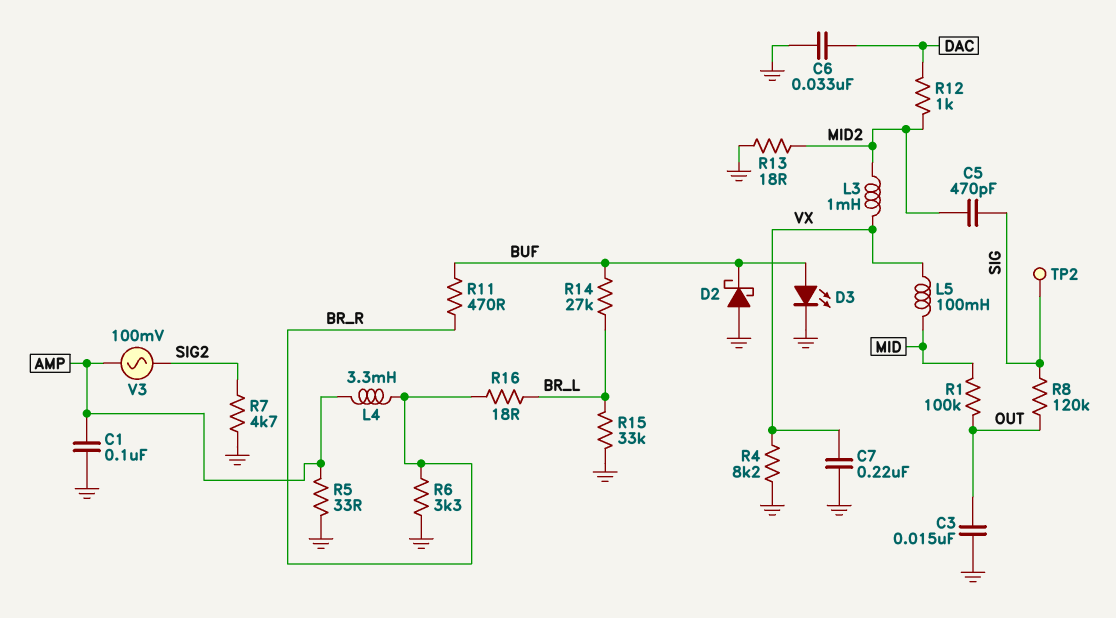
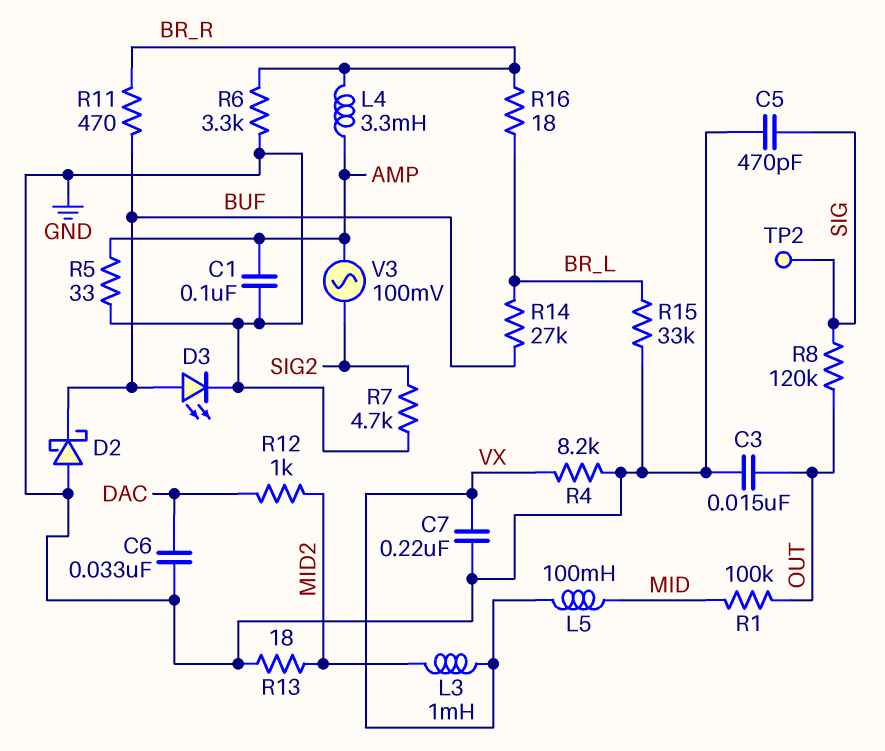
C5: 470pF (MID2, SIG) -> 470pF (GND, SIG)

